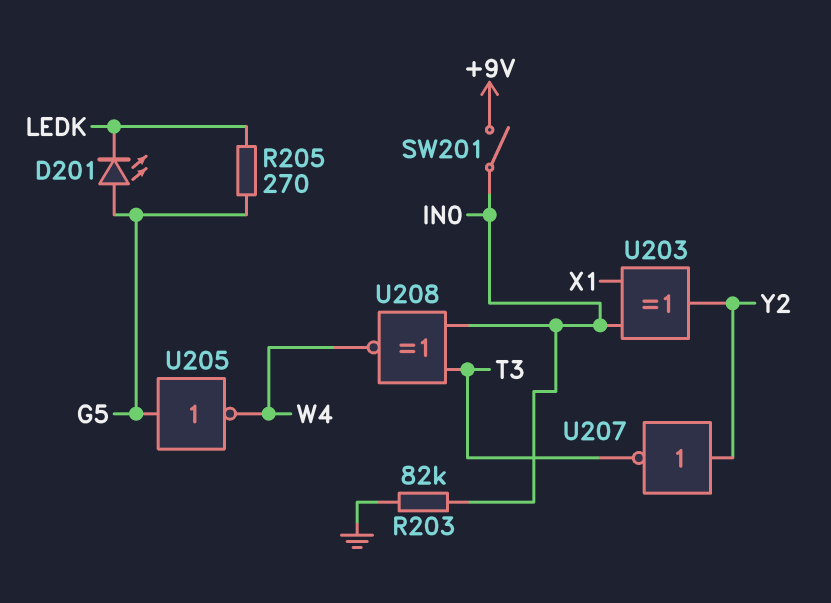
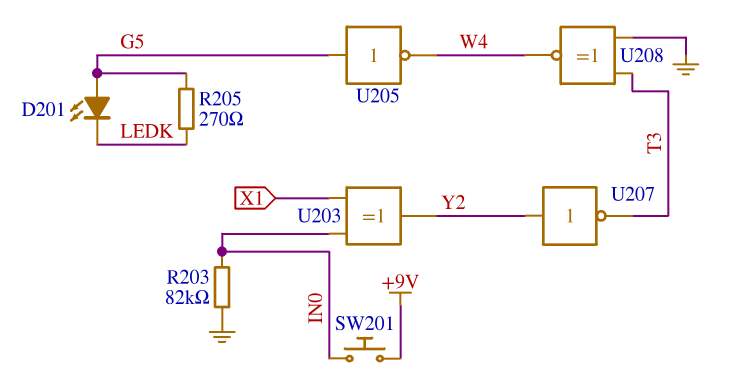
SW201: switch (+9V, IN0) -> button (+9V, IN0)
U208: XNOR (in IN0, in T3, out W4) -> XNOR (in GND, in T3, out W4)

